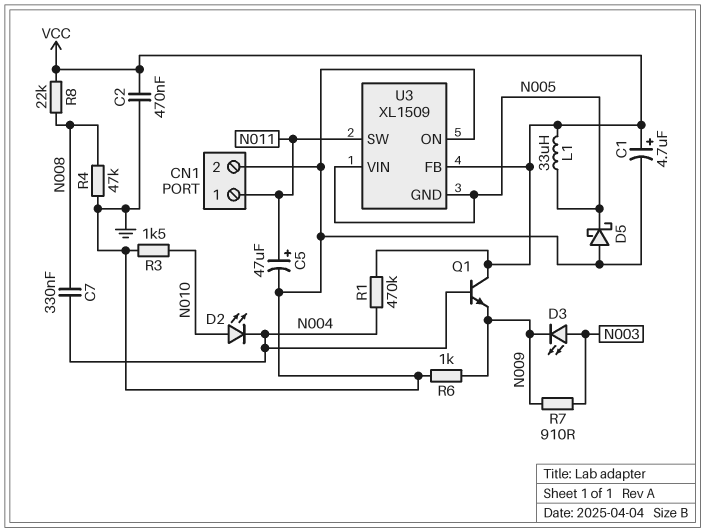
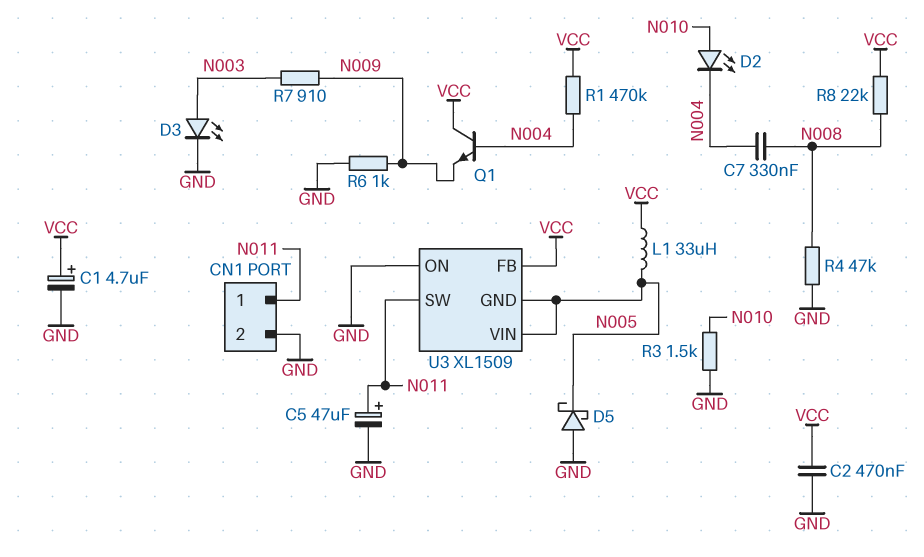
D3: LED (A N003, K N009) -> LED (A N003, K GND)

